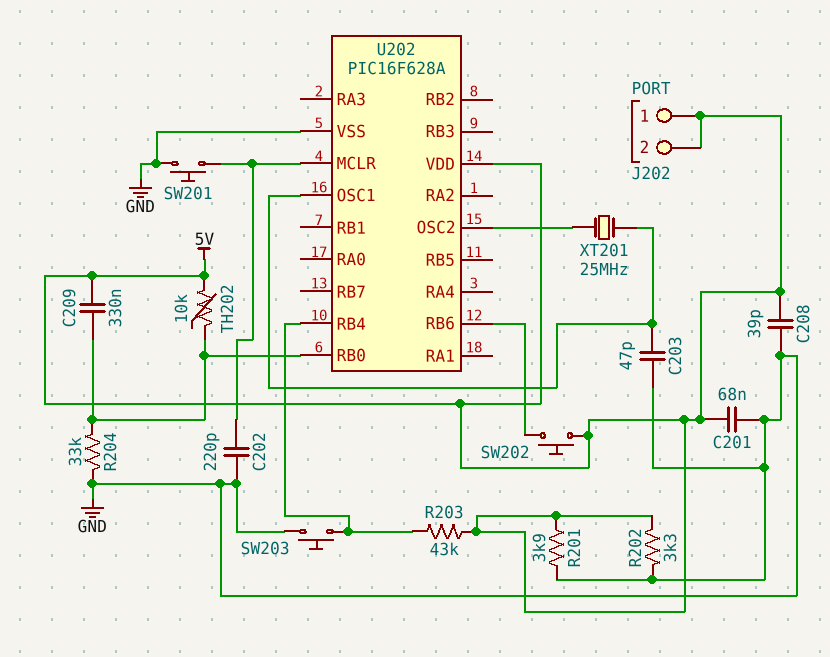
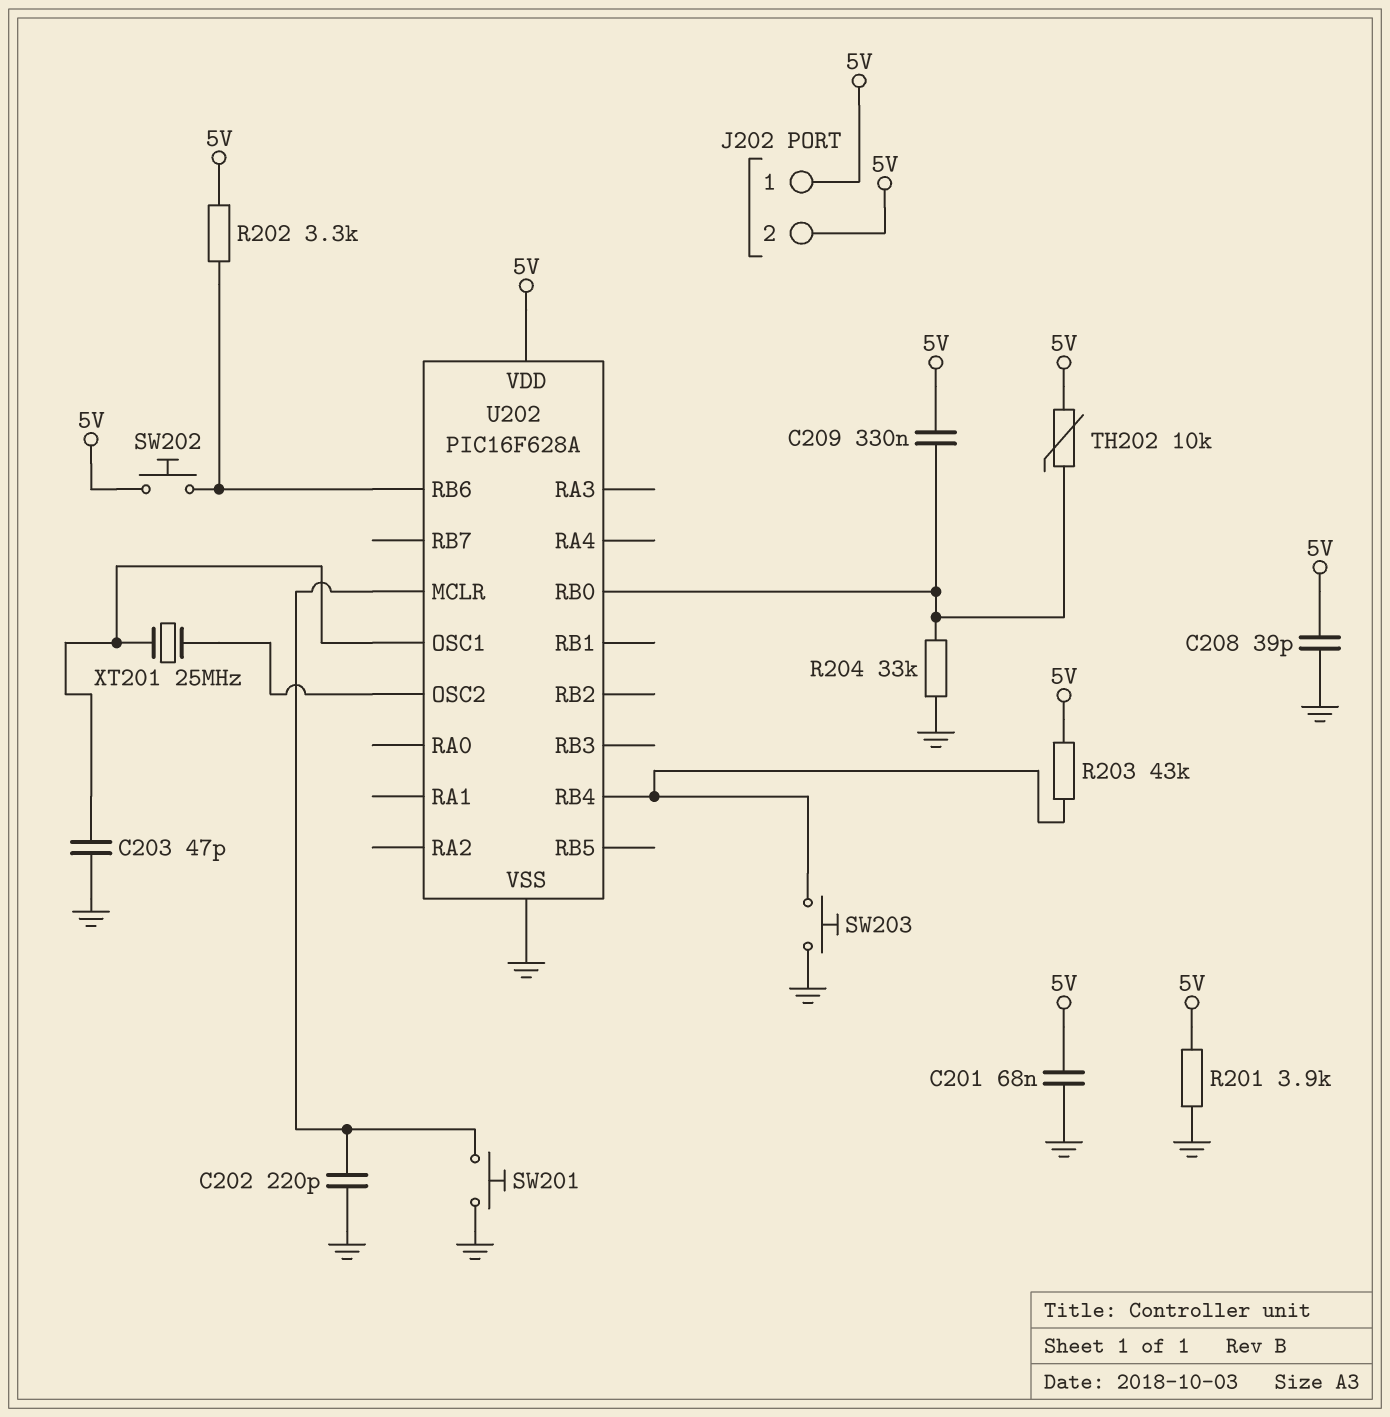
R202: 3.3k (5V, GND) -> 3.3k (5V, U202/RB6)

